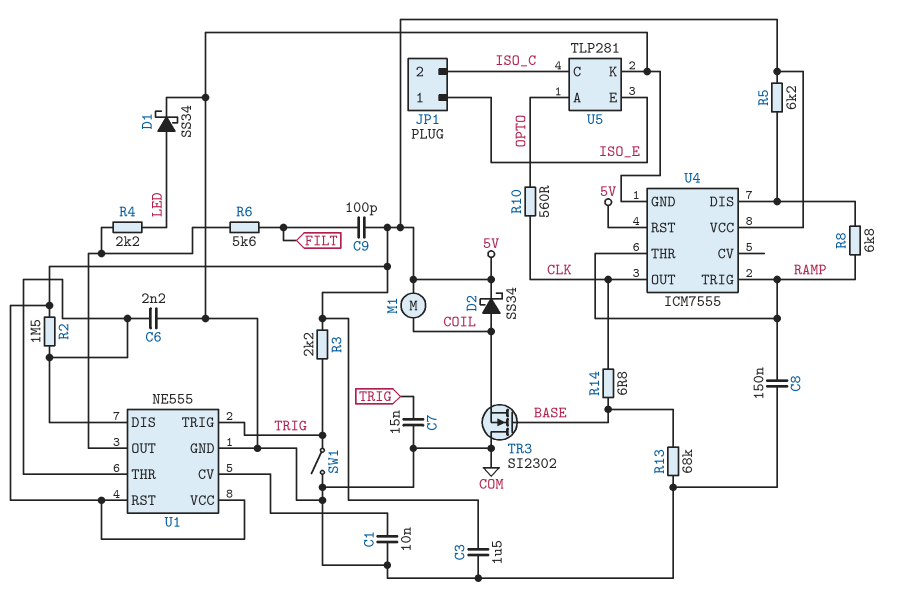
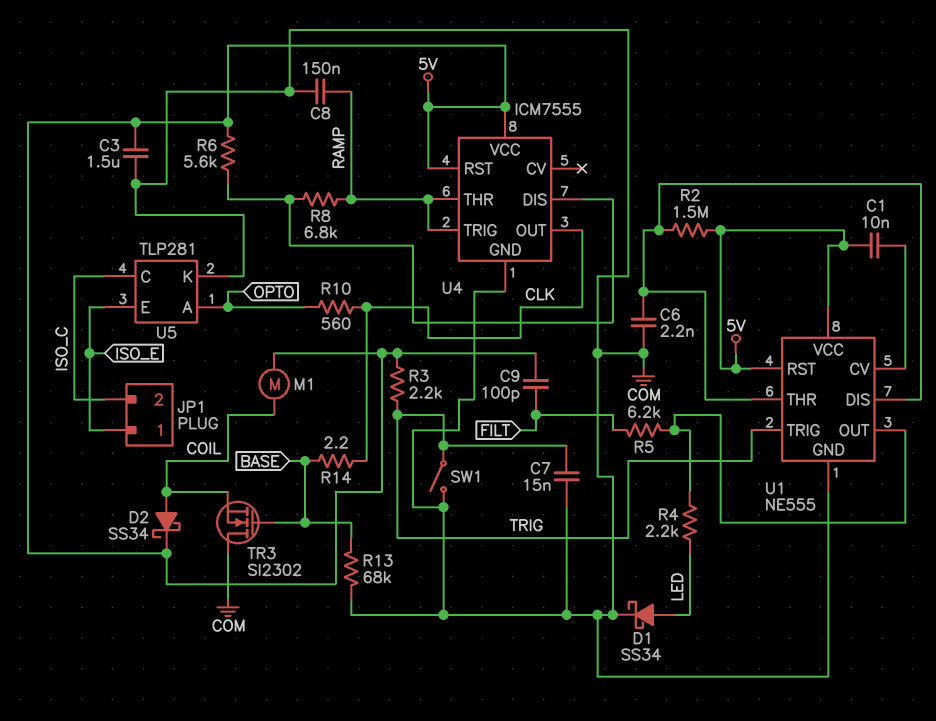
C1: 10nF (COM, U1/CV) -> 10nF (5V, U1/CV)
R5: 6.2k (5V, U4/DIS) -> 6.2k (FILT, U1/OUT)
R6: 5.6k (FILT, U1/OUT) -> 5.6k (5V, U4/DIS)
R14: 6.8 (BASE, CLK) -> 2.2 (BASE, CLK)

